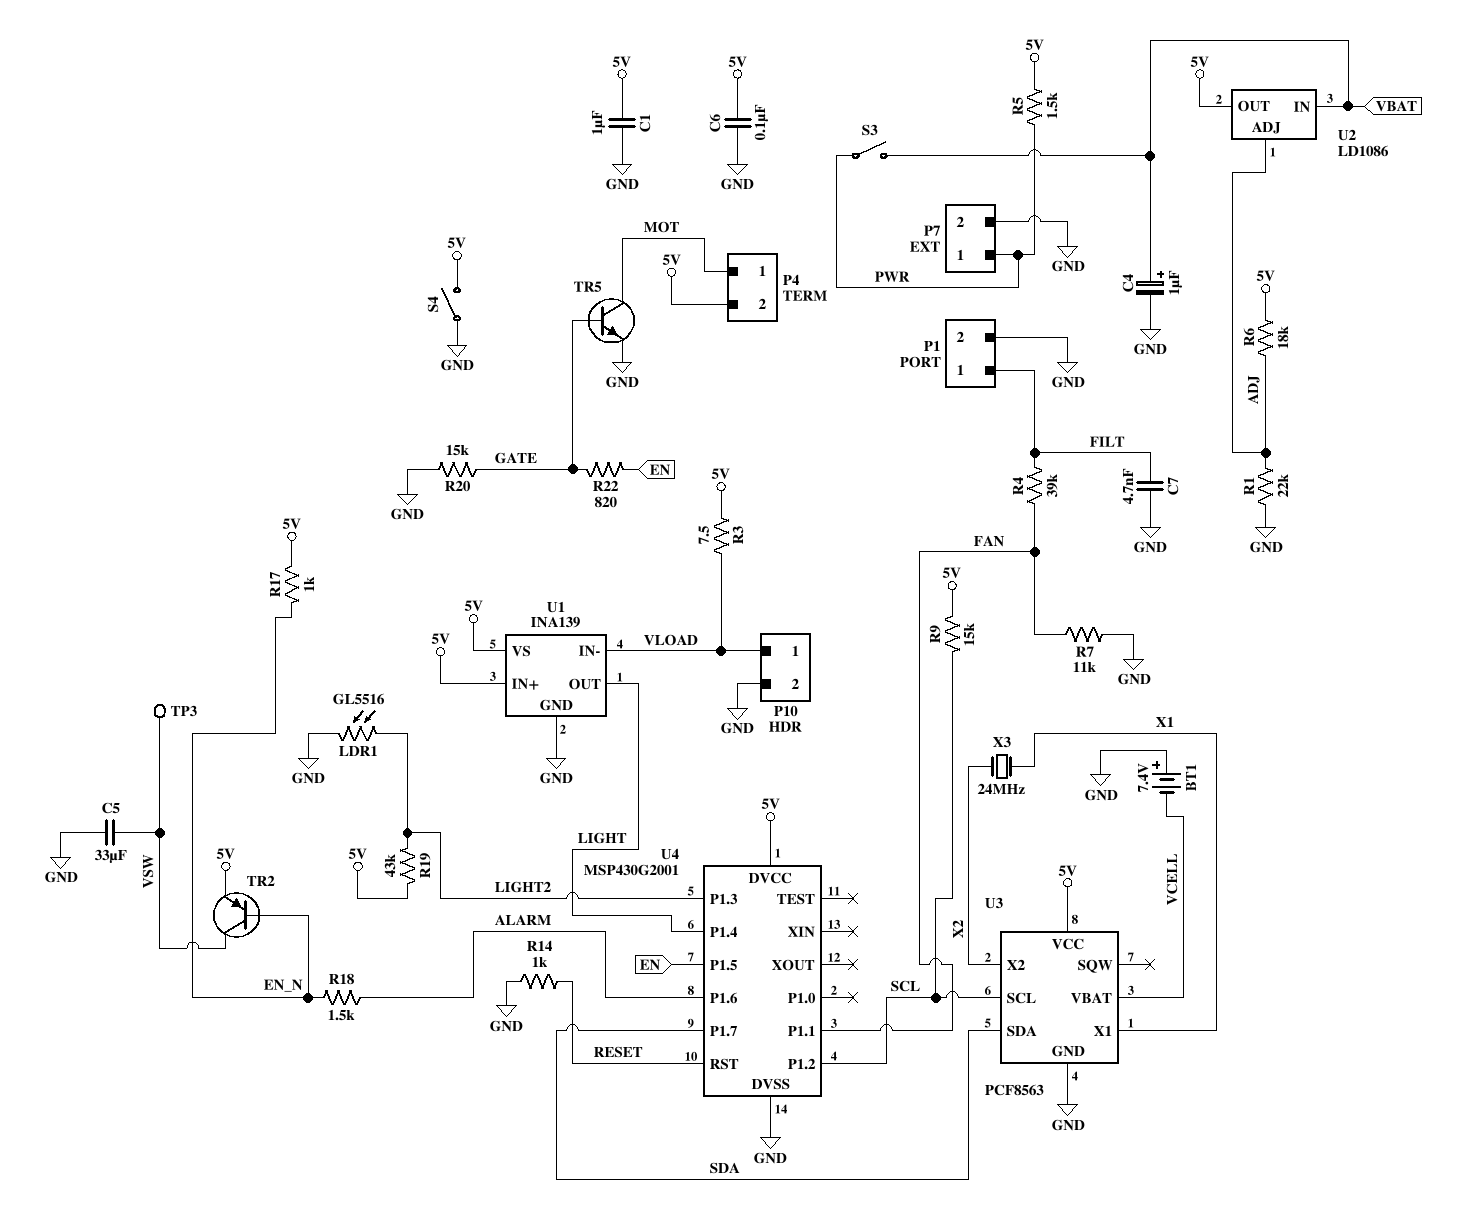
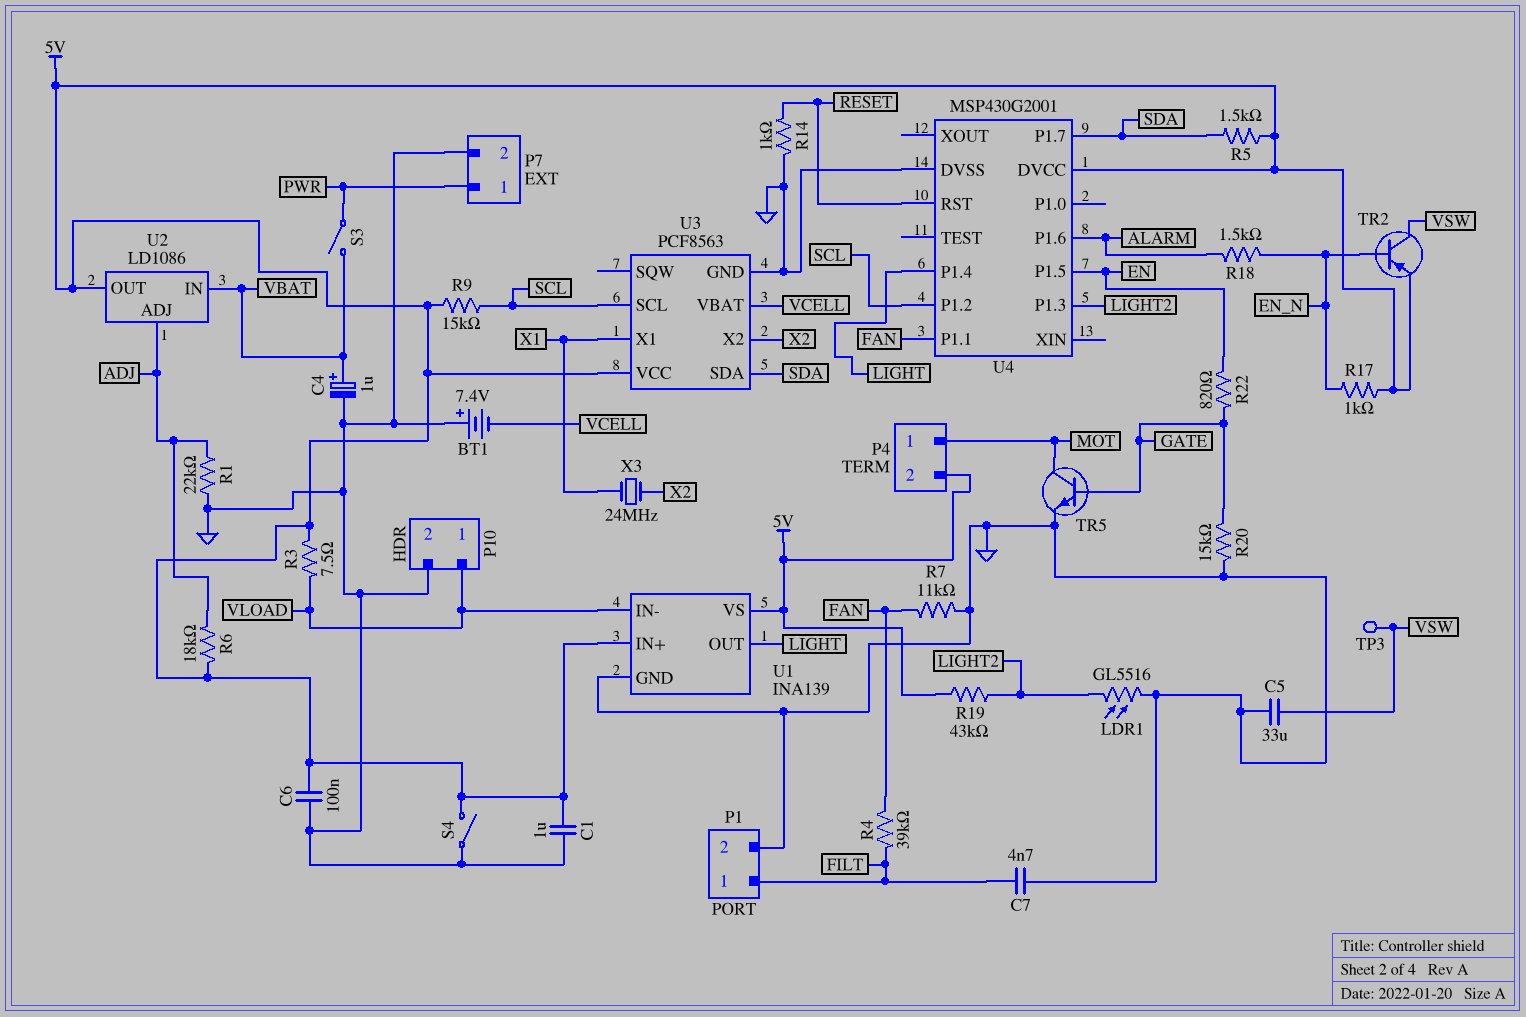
R5: 1.5k (5V, PWR) -> 1.5k (5V, SDA)

